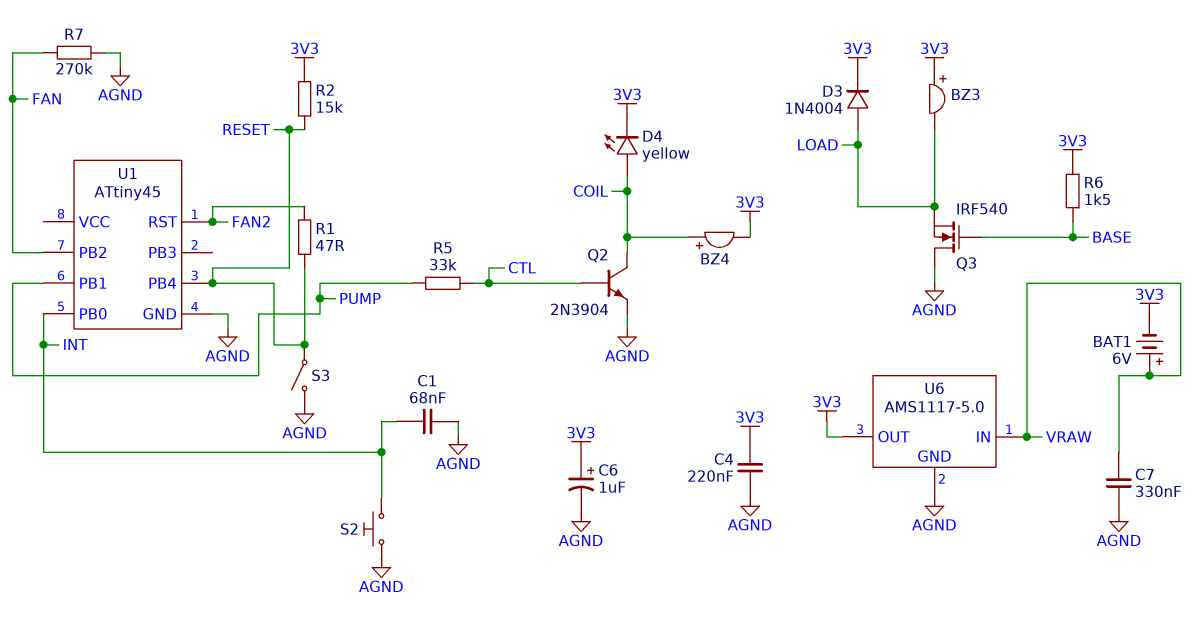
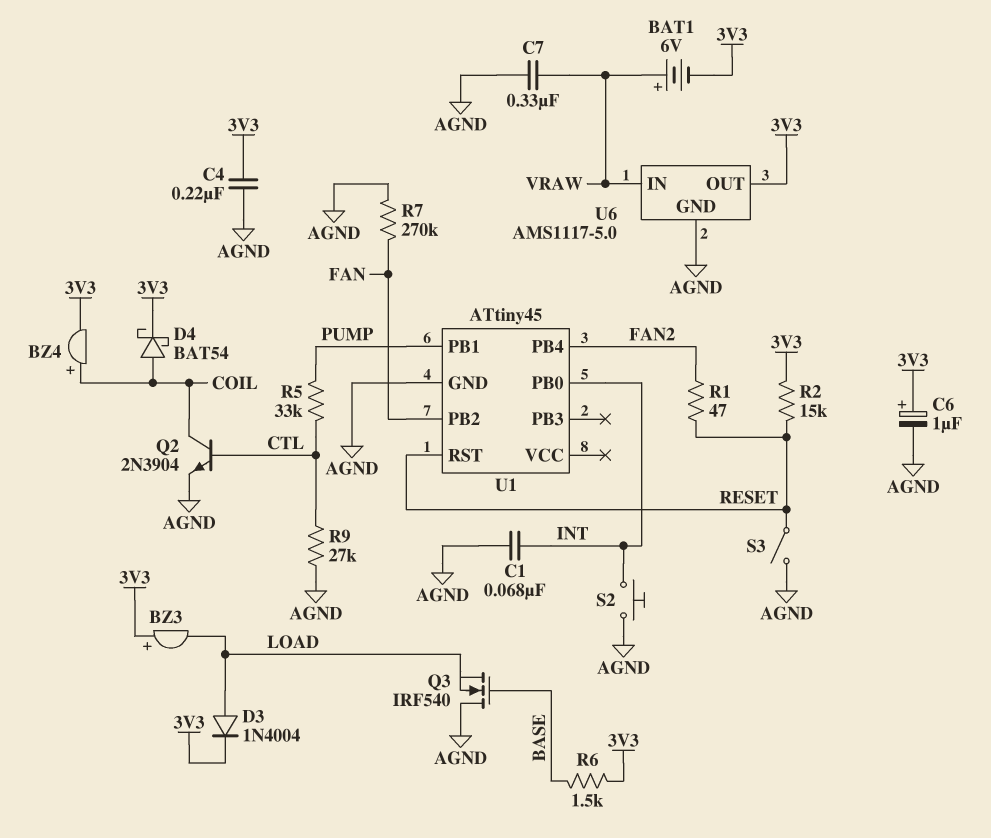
D4: LED yellow (A COIL, K 3V3) -> schottky BAT54 (A COIL, K 3V3)
R9: none -> 27k (AGND, CTL)
U1 pin PB4: RESET -> FAN2
U1 pin RST: FAN2 -> RESET

